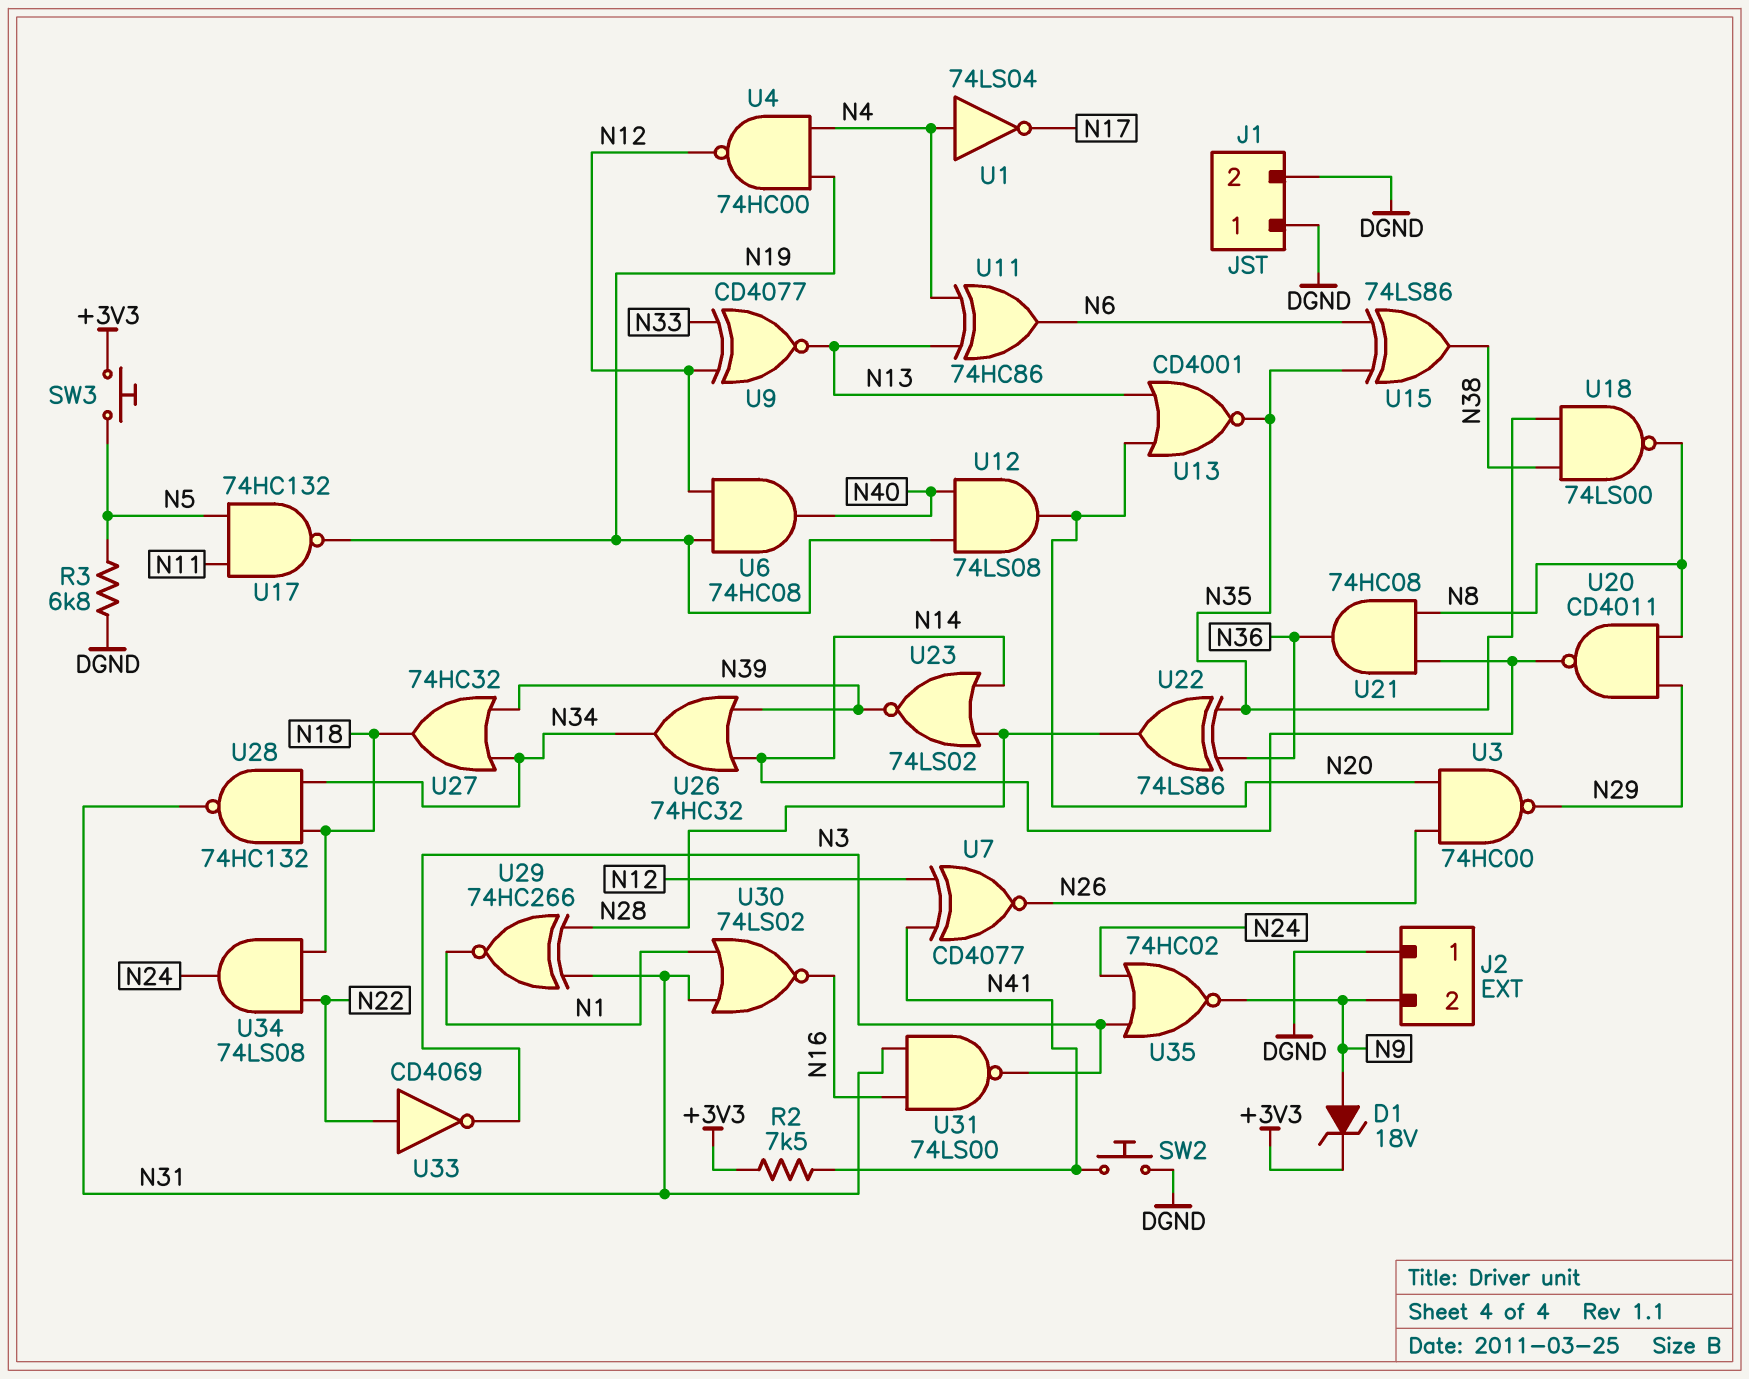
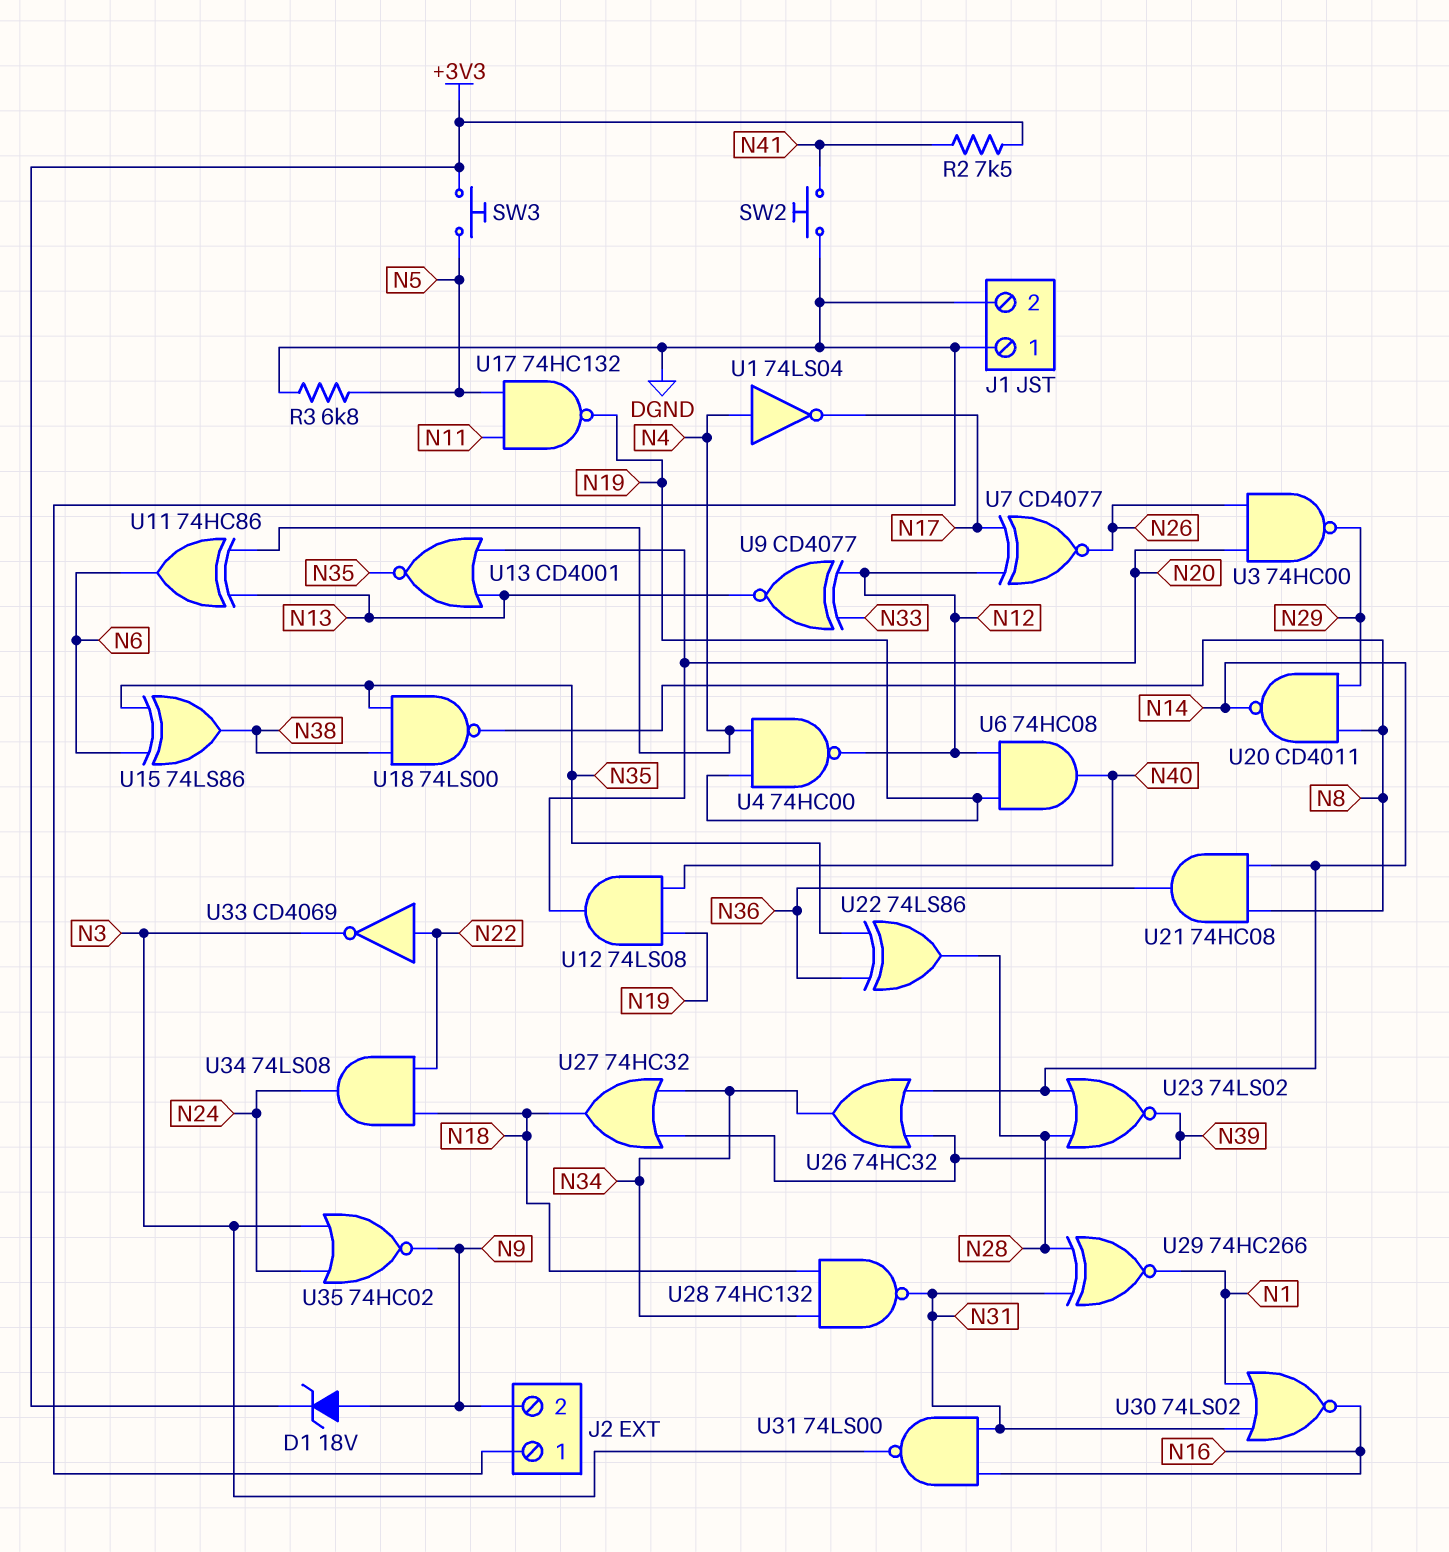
U7: XNOR CD4077 (in N12, in N41, out N26) -> XNOR CD4077 (in N12, in N17, out N26)

